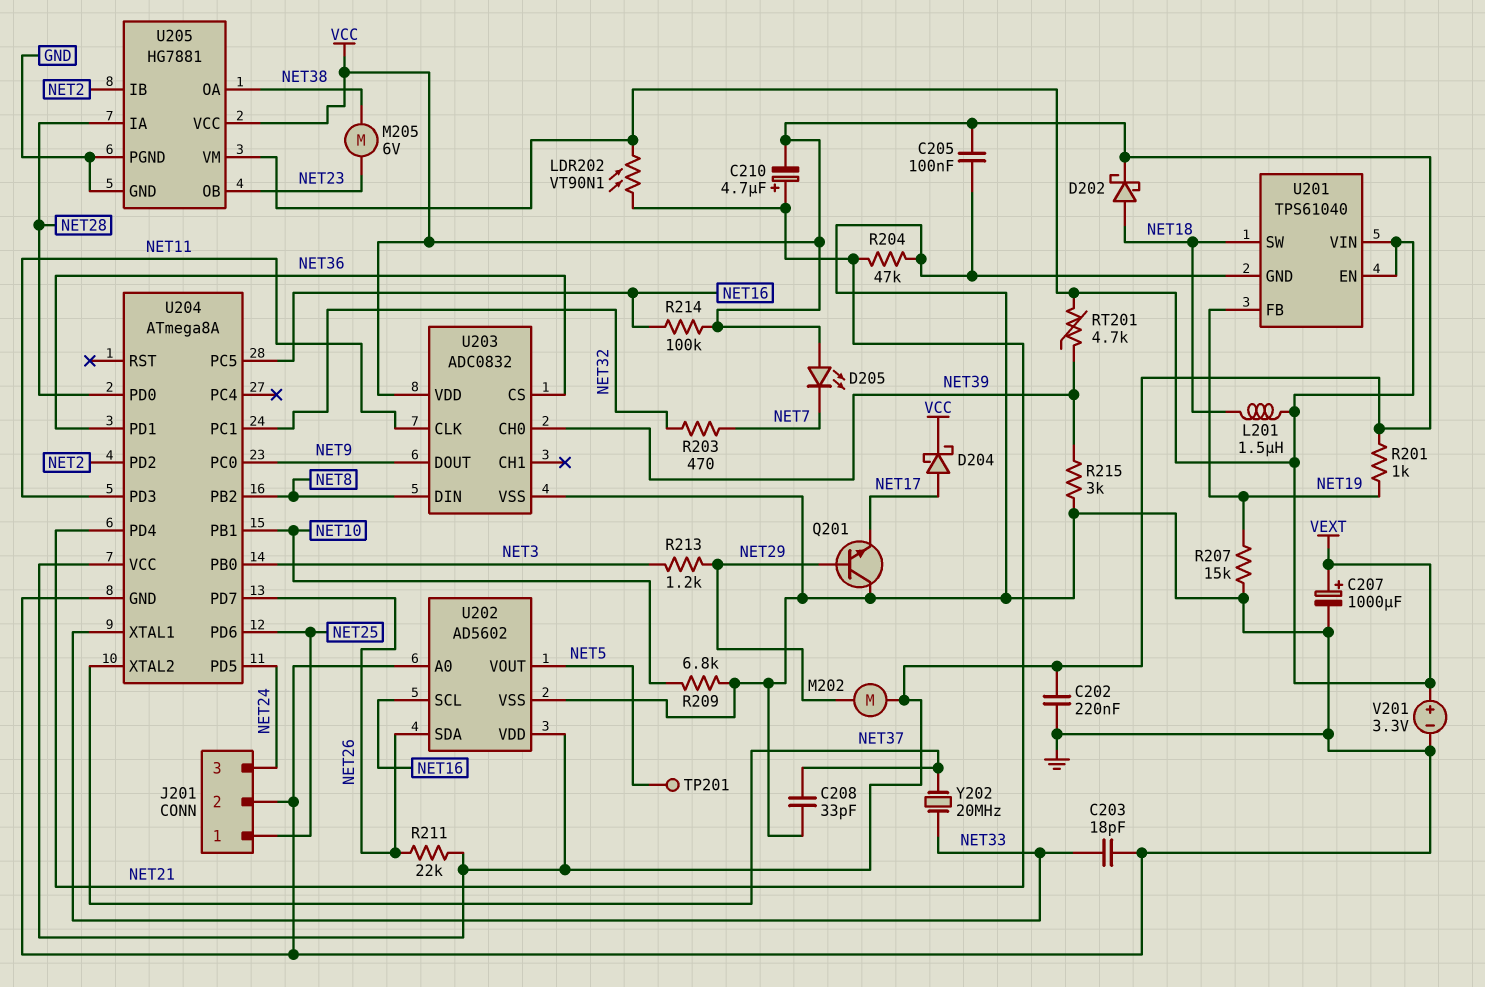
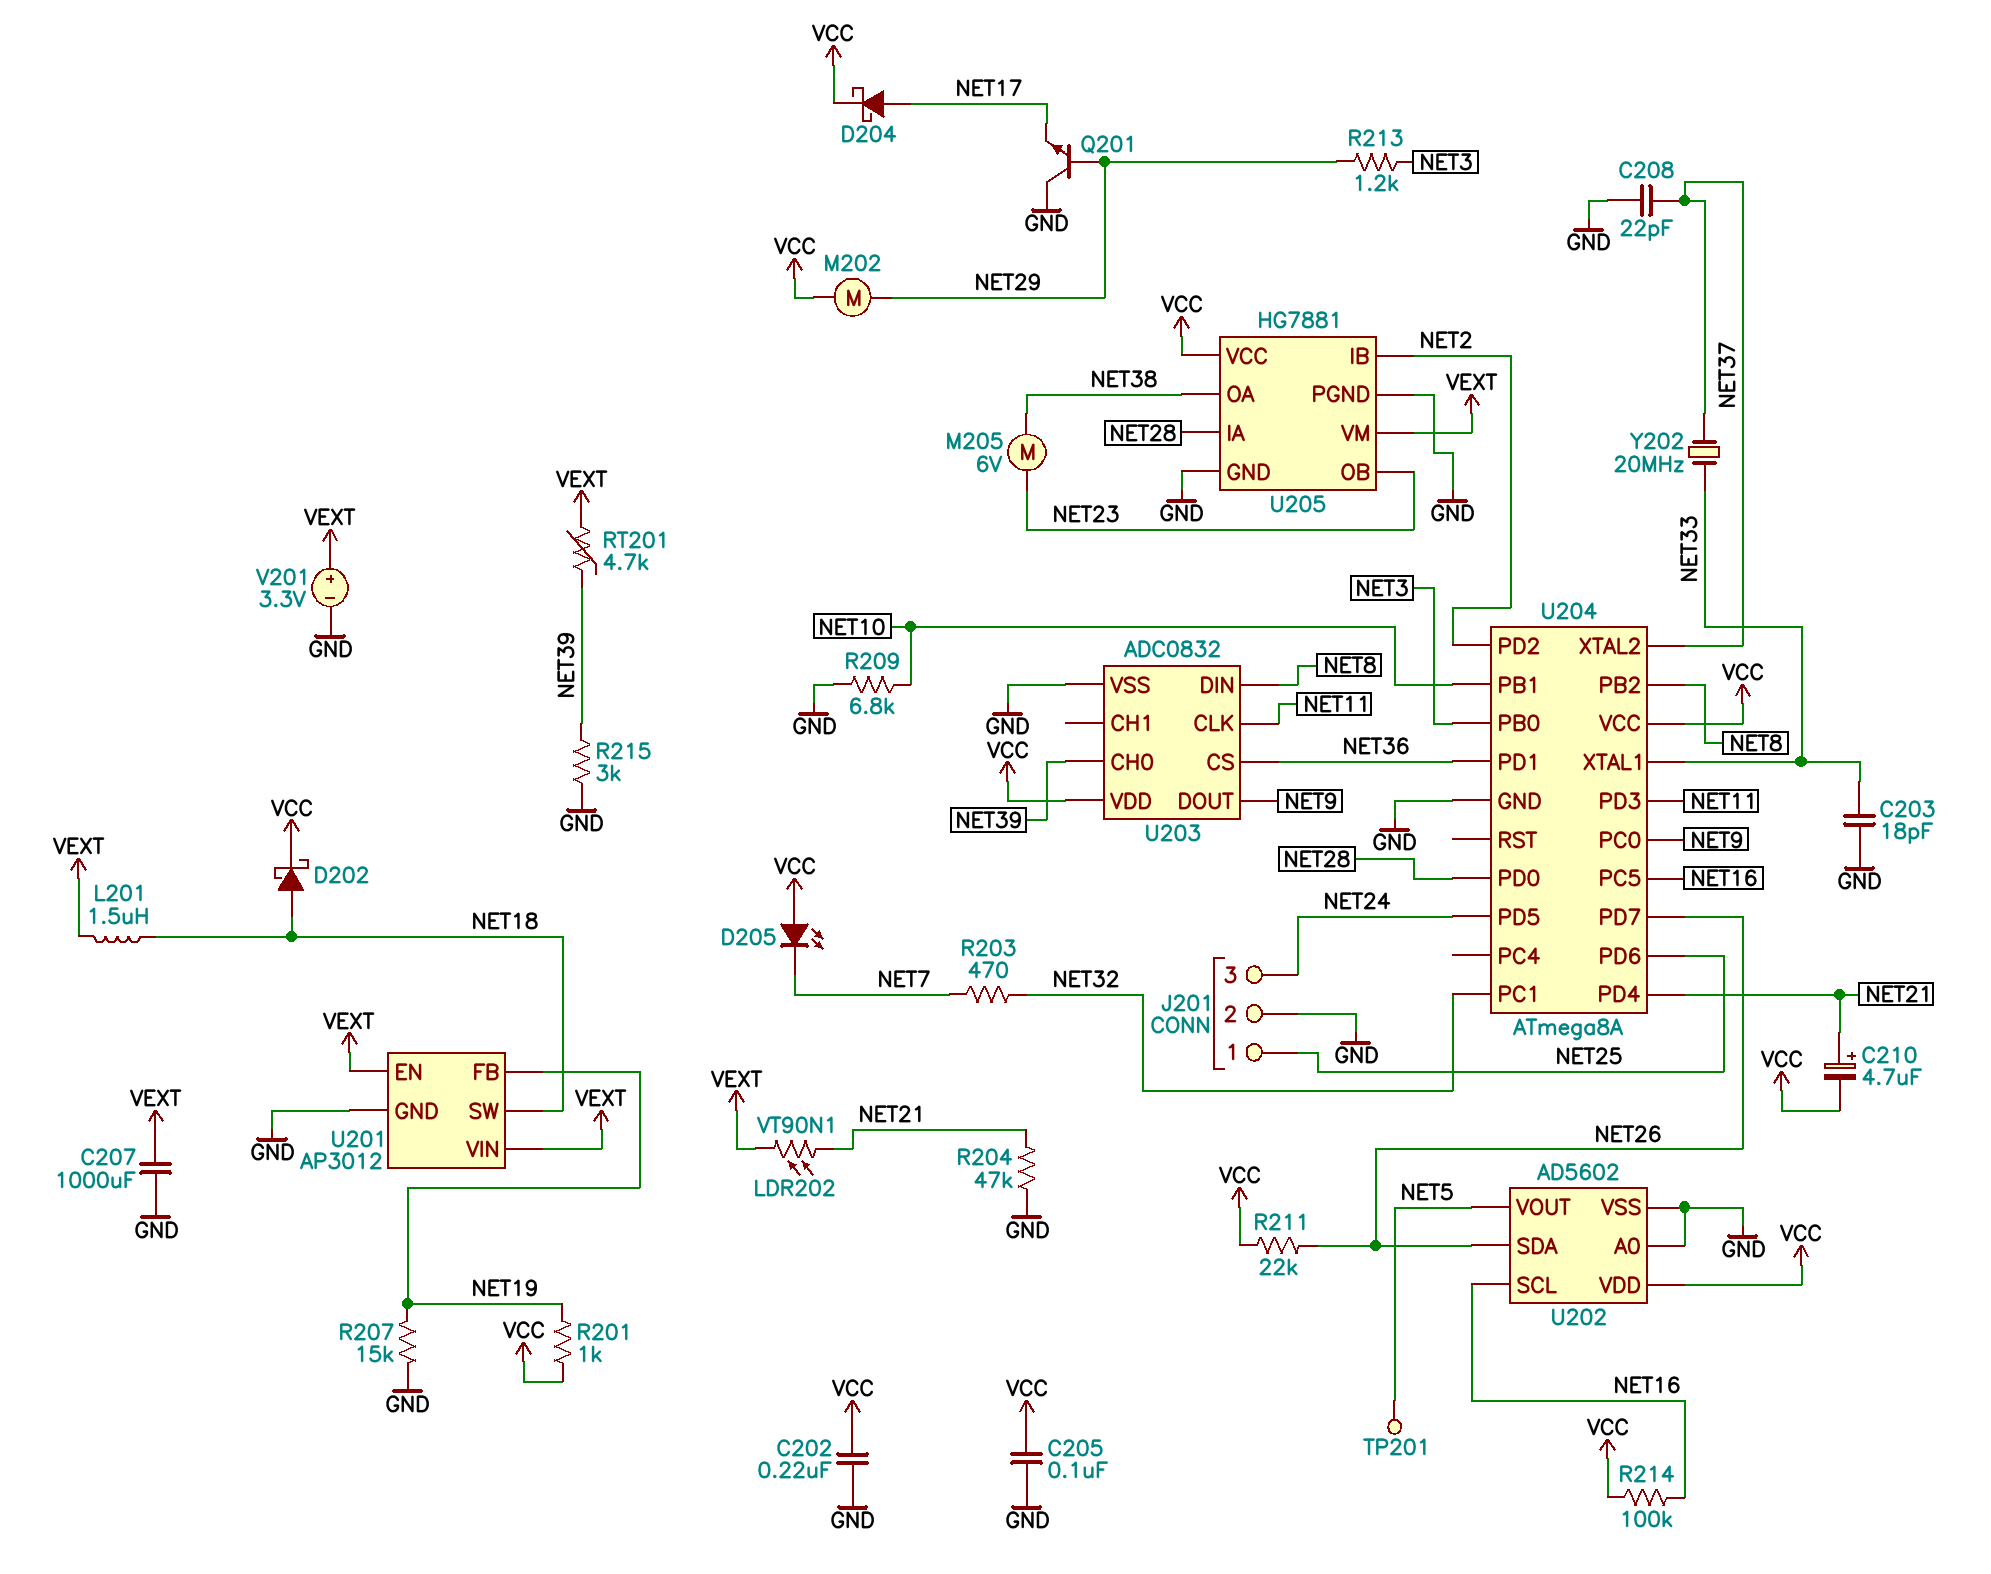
C207: 1000uF (plus VEXT, minus GND) -> 1000uF (GND, VEXT)
C208: 33pF (GND, NET37) -> 22pF (GND, NET37)
U201: TPS61040 -> AP3012

